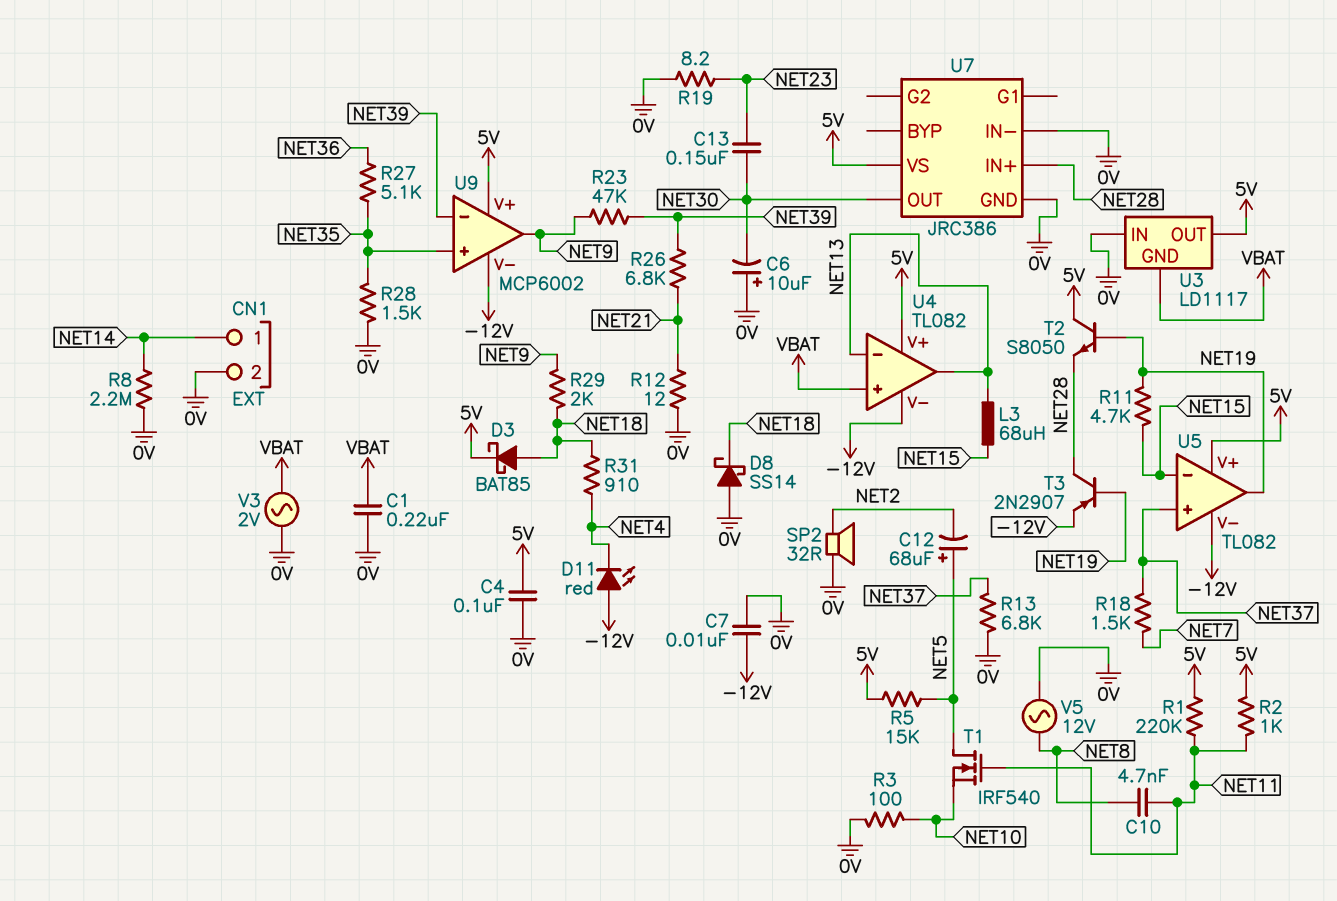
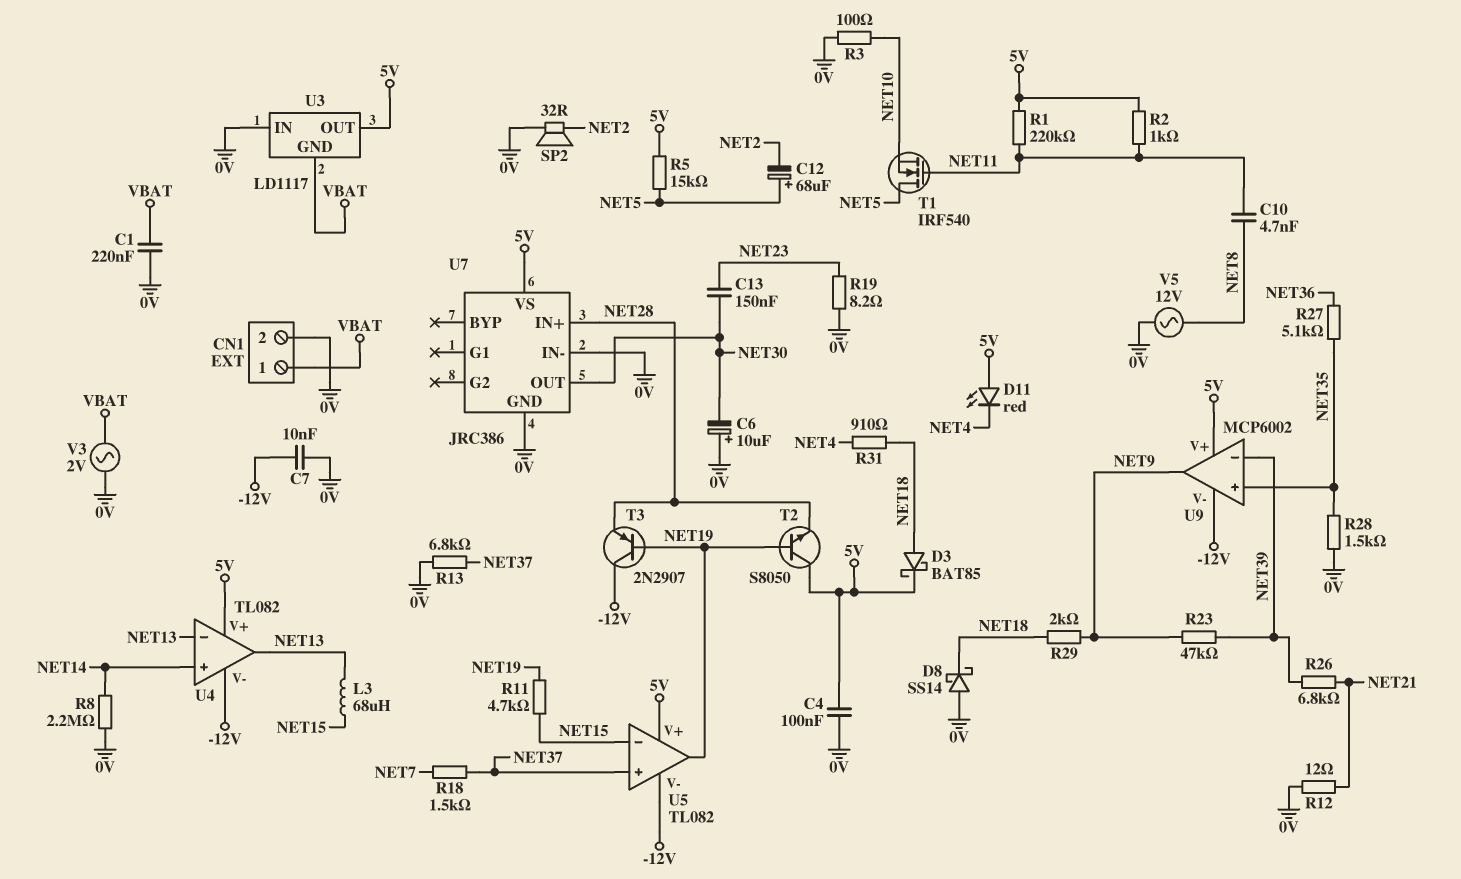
CN1 pin 1: NET14 -> VBAT
D11: LED red (A -12V, K NET4) -> LED red (A 5V, K NET4)
T3: PNP 2N2907 (B NET19, C NET28, E -12V) -> PNP 2N2907 (B NET19, C -12V, E NET28)
U4 pin in+: VBAT -> NET14

